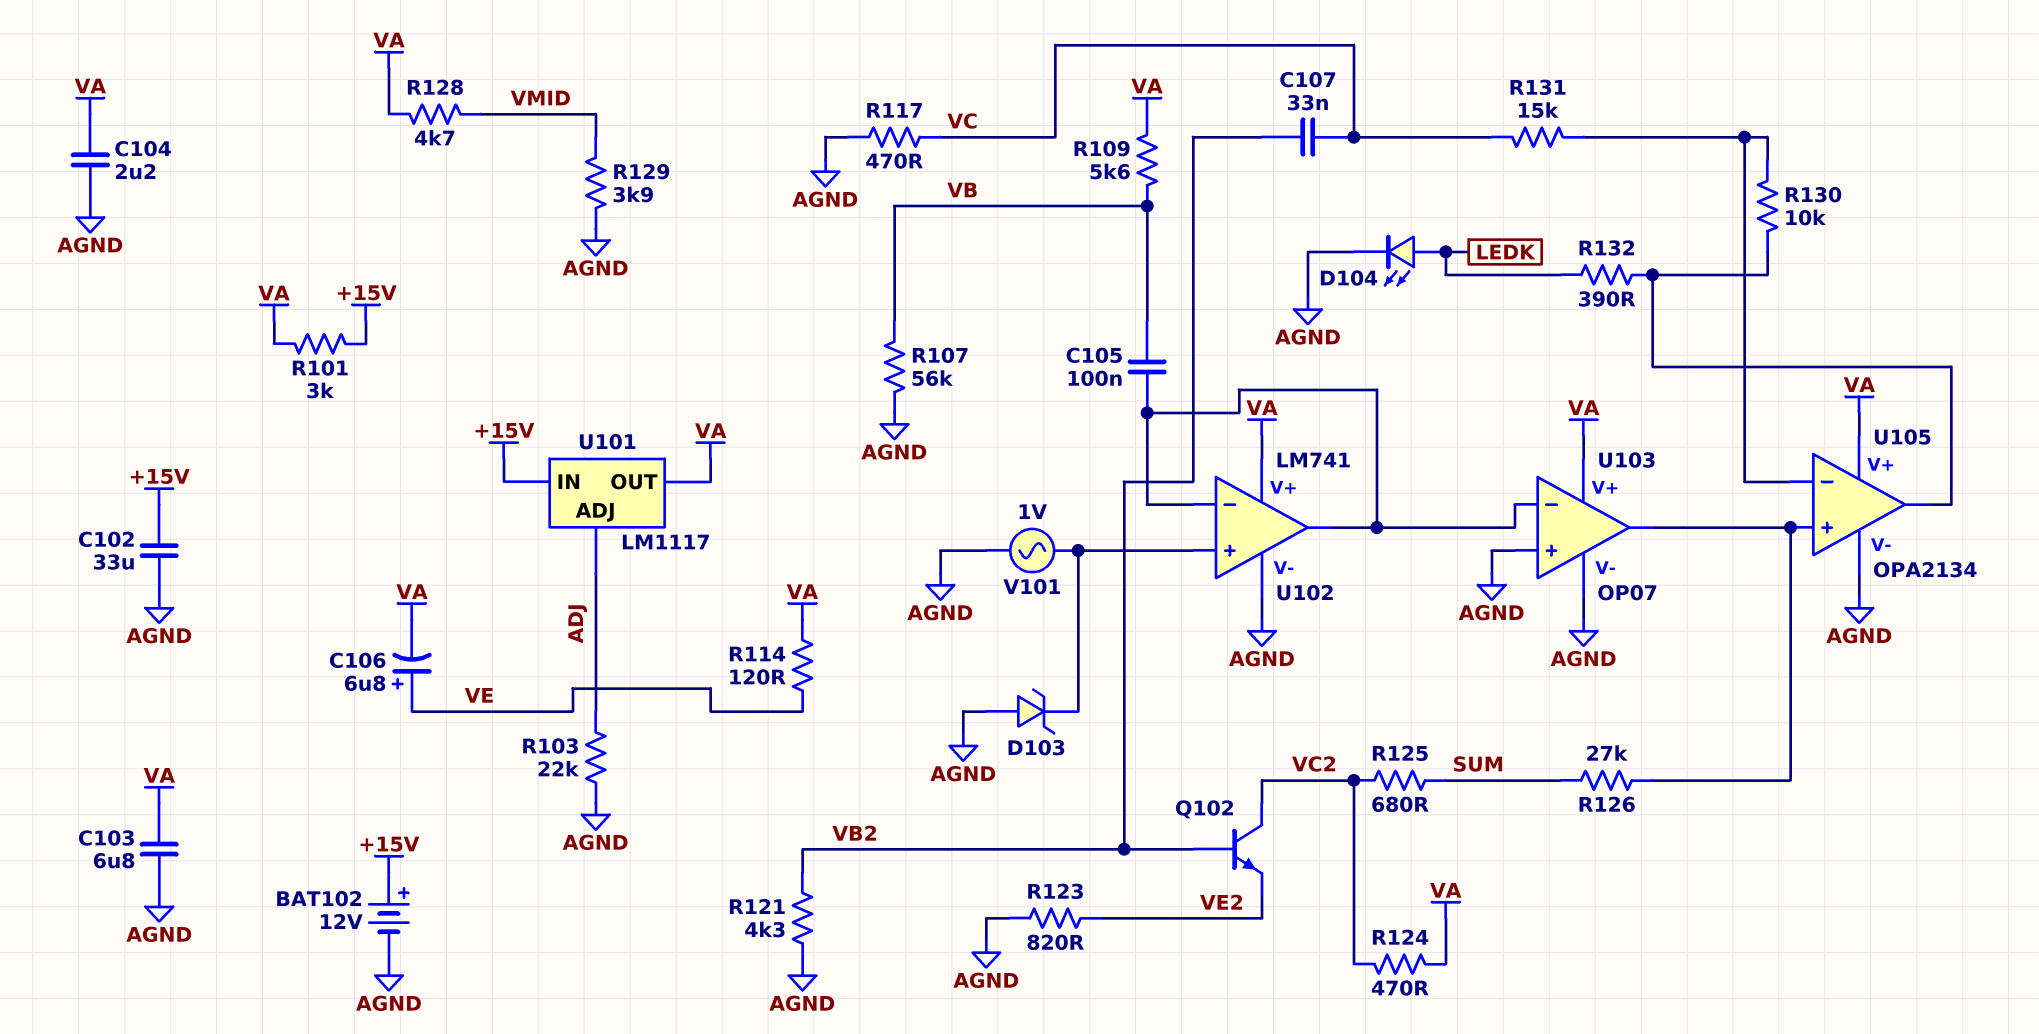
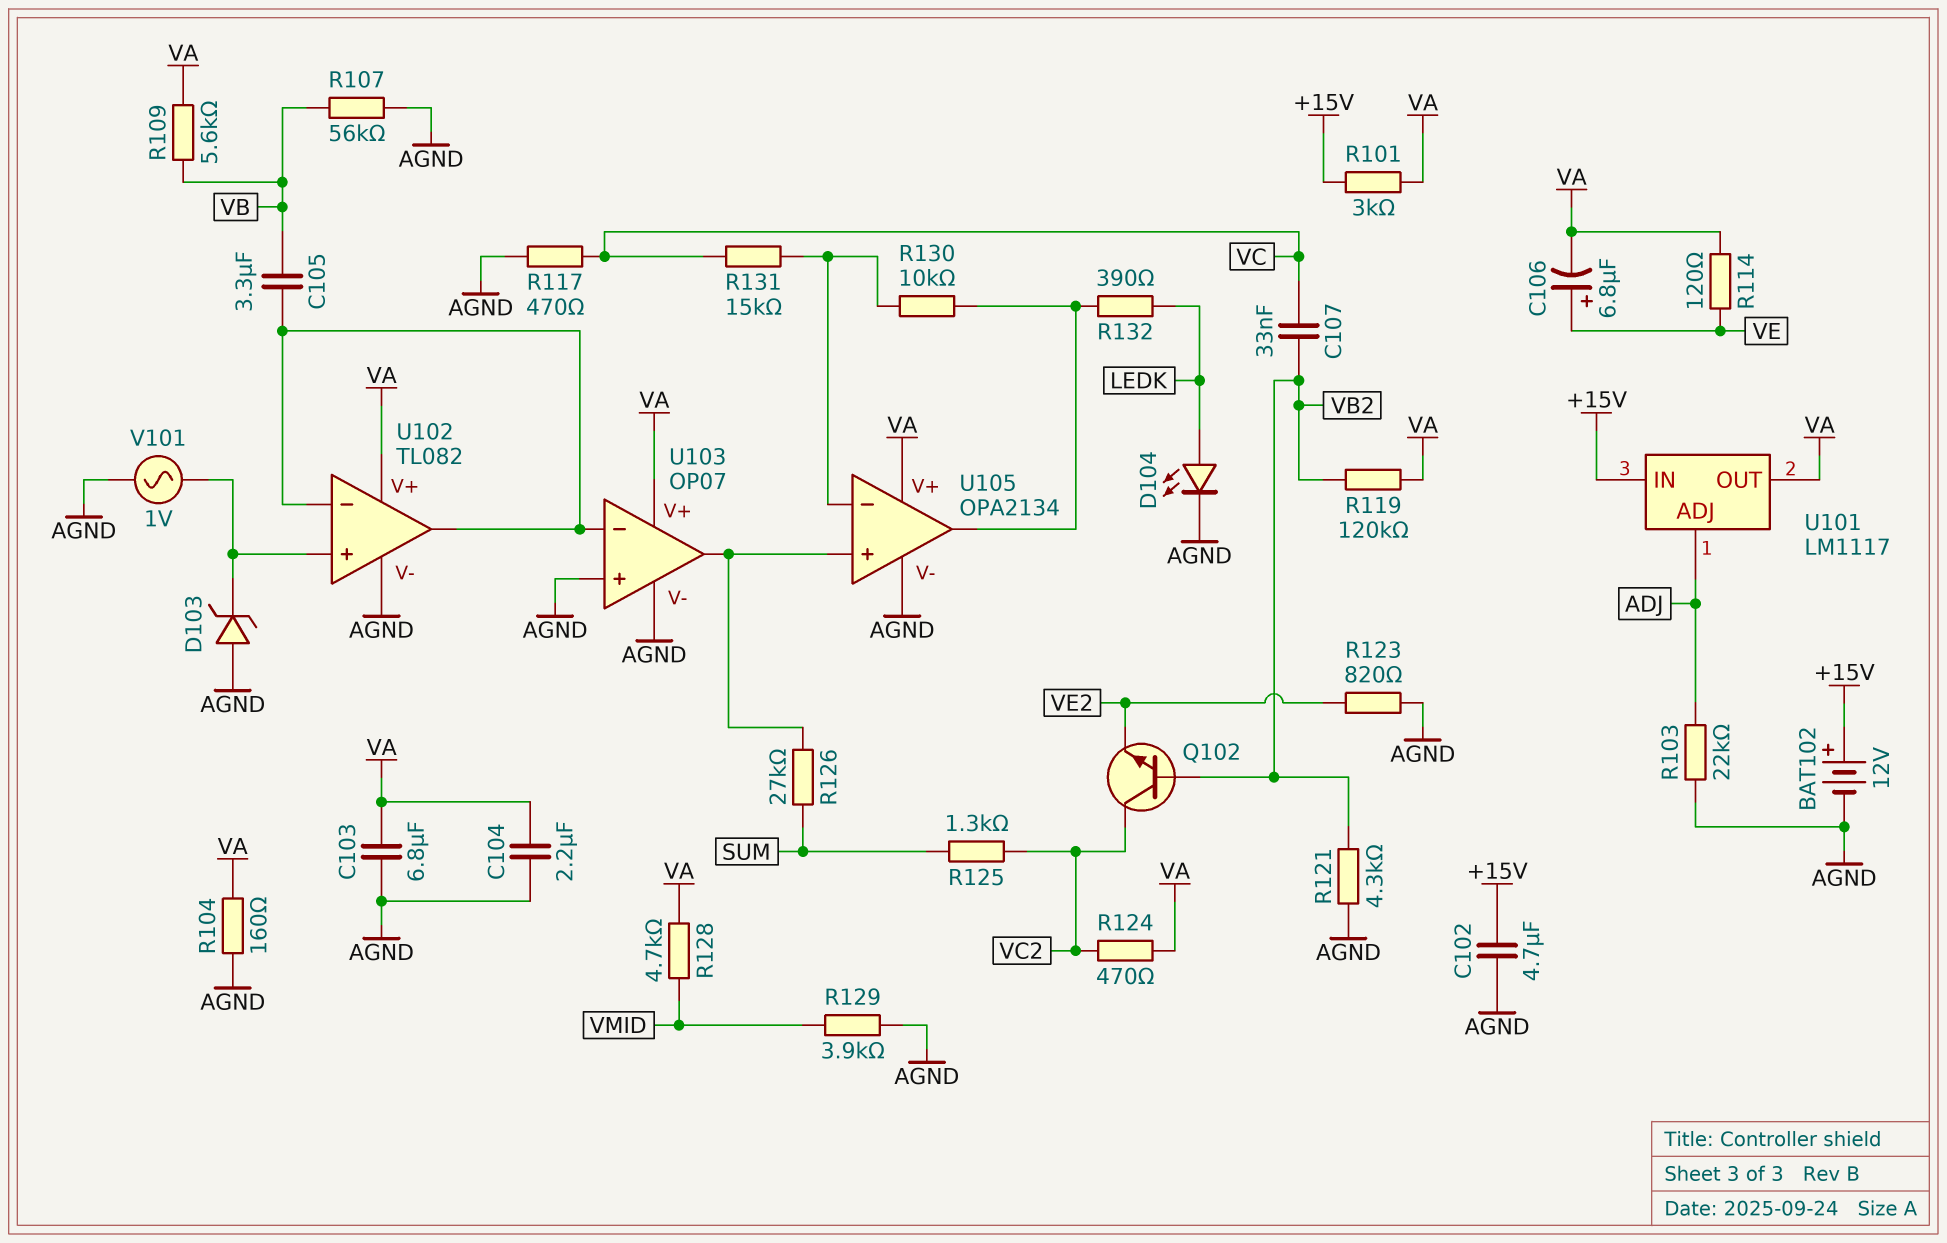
C102: 33uF (+15V, AGND) -> 4.7uF (+15V, AGND)
C105: 100nF (U102/in-, VB) -> 3.3uF (U102/in-, VB)
R104: none -> 160 (AGND, VA)
R119: none -> 120k (VA, VB2)
R125: 680 (SUM, VC2) -> 1.3k (SUM, VC2)
U102: LM741 -> TL082

